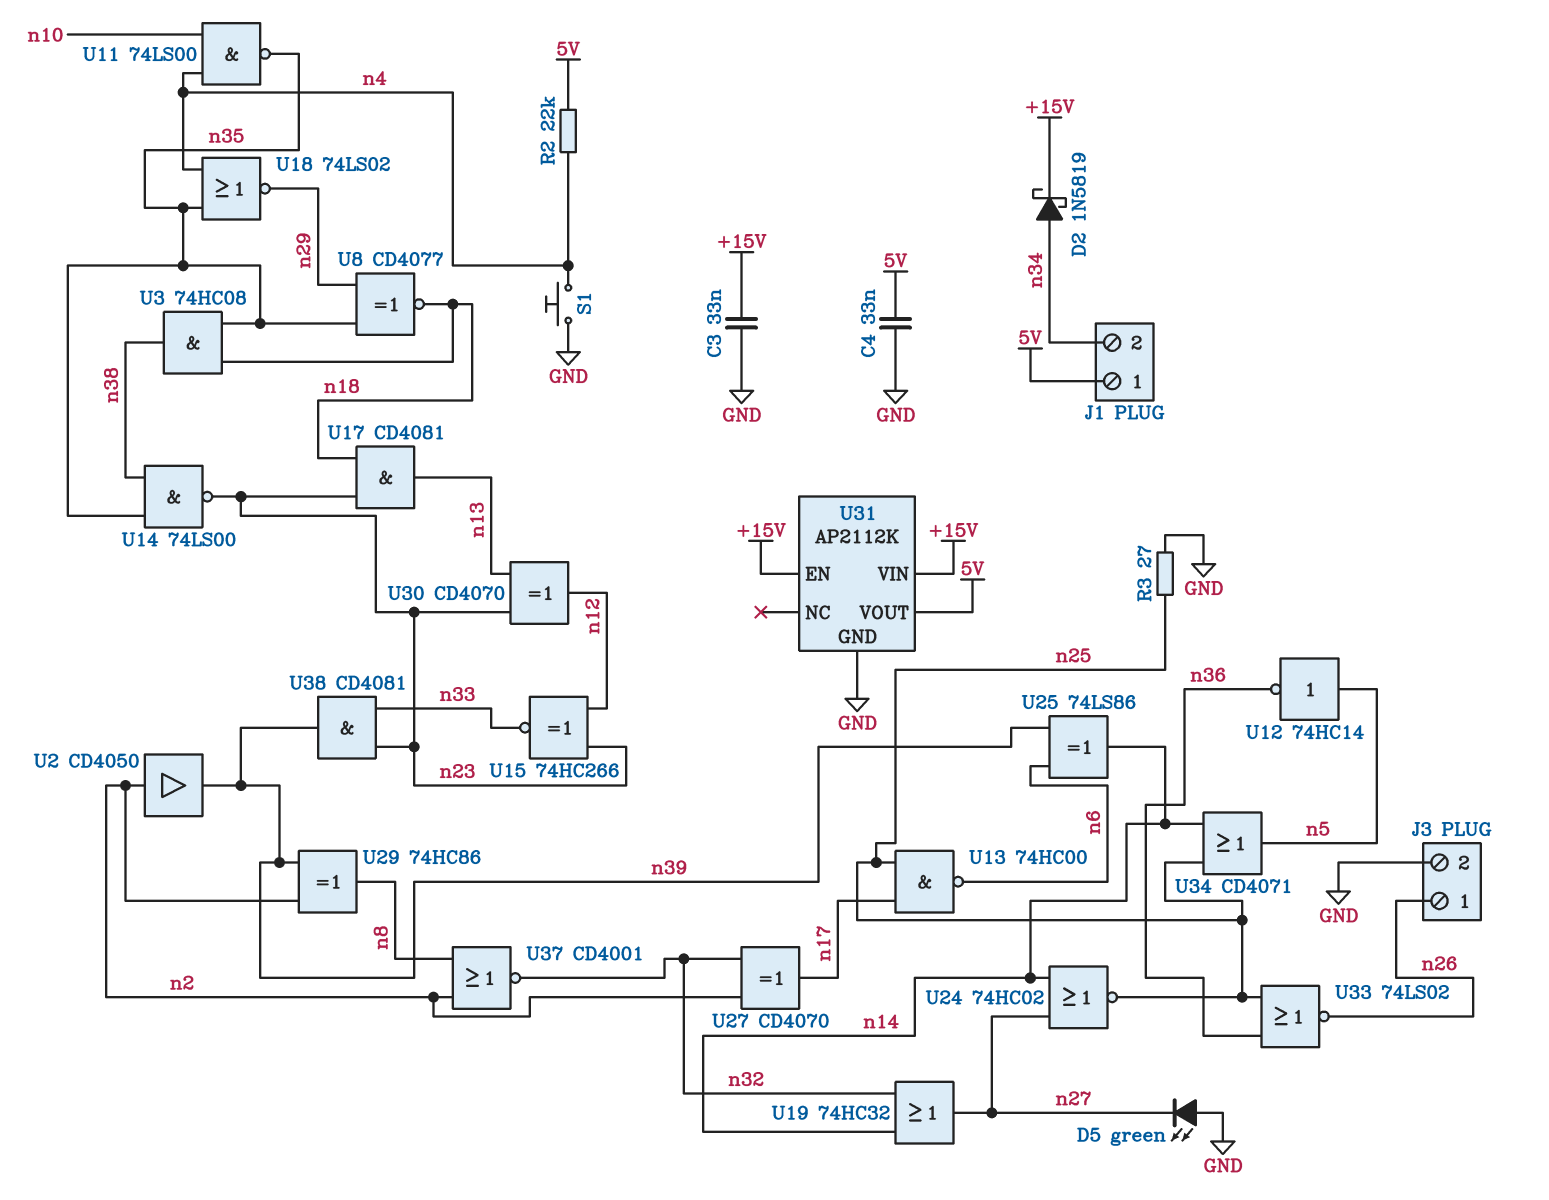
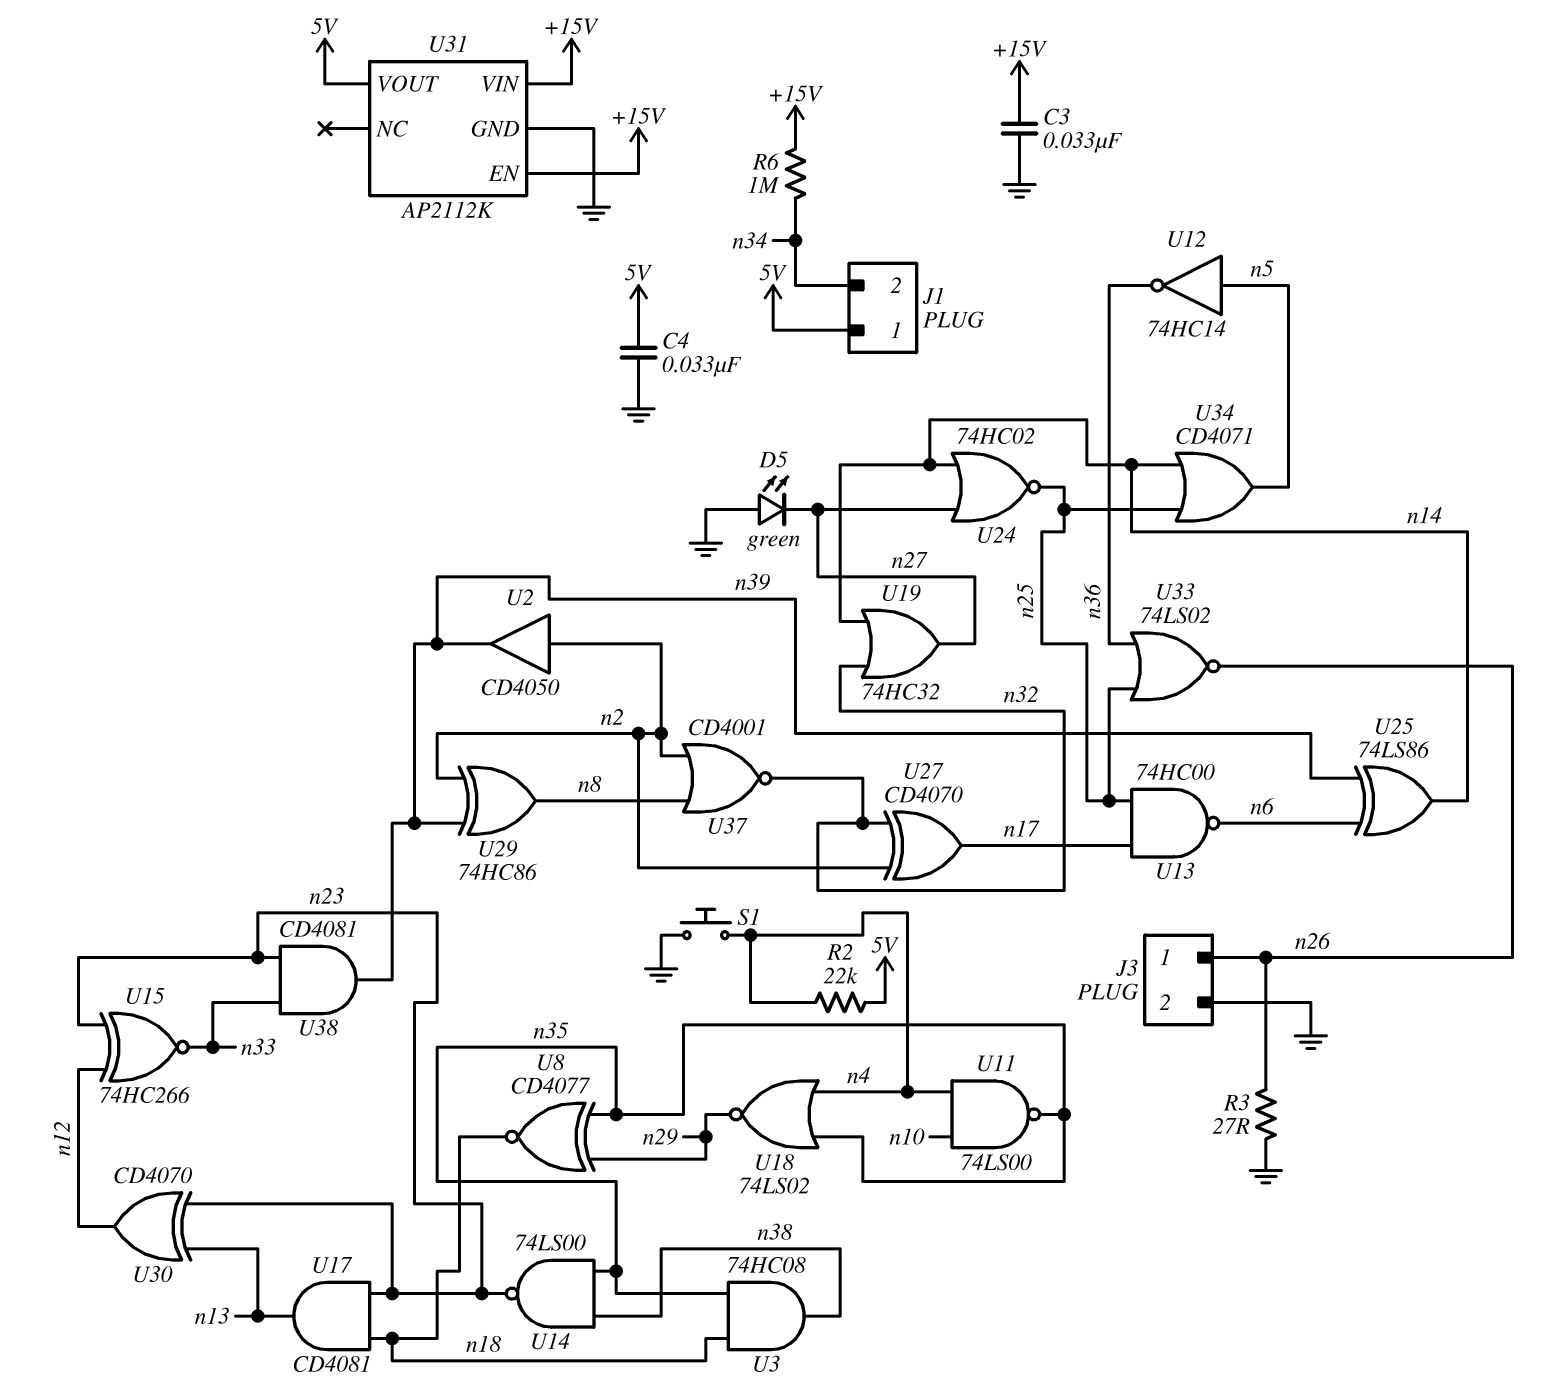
D2: schottky 1N5819 (A n34, K +15V) -> none
R3: 27 (GND, n25) -> 27 (GND, n26)
R6: none -> 1M (+15V, n34)

